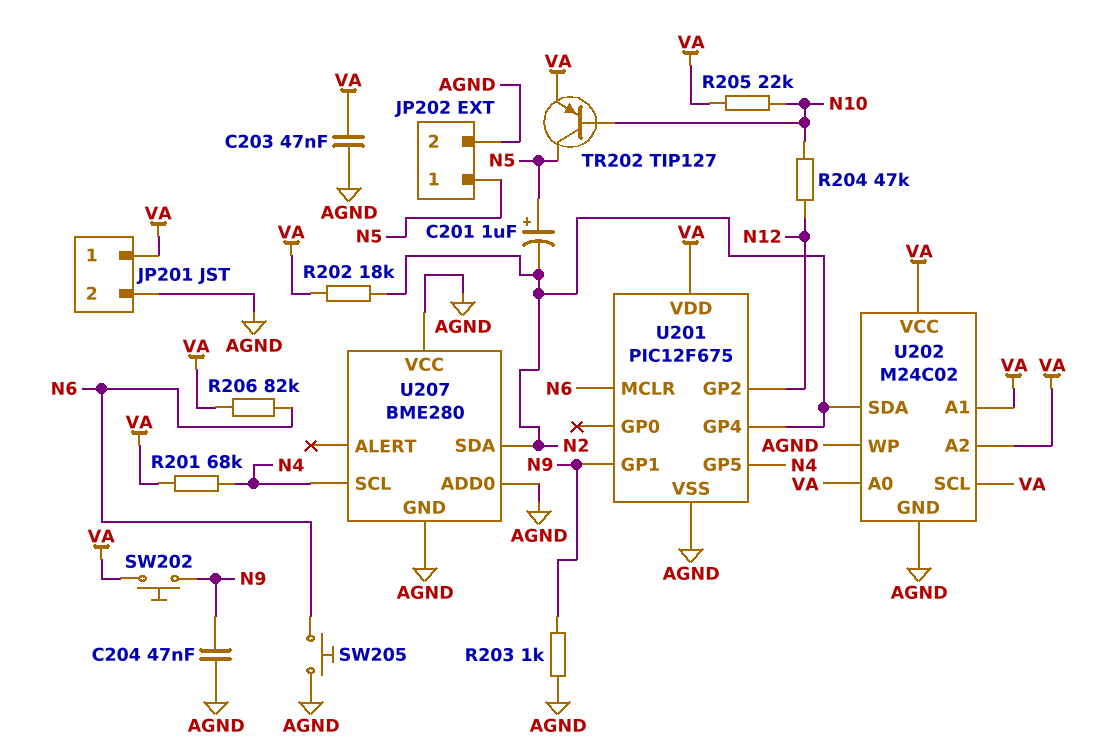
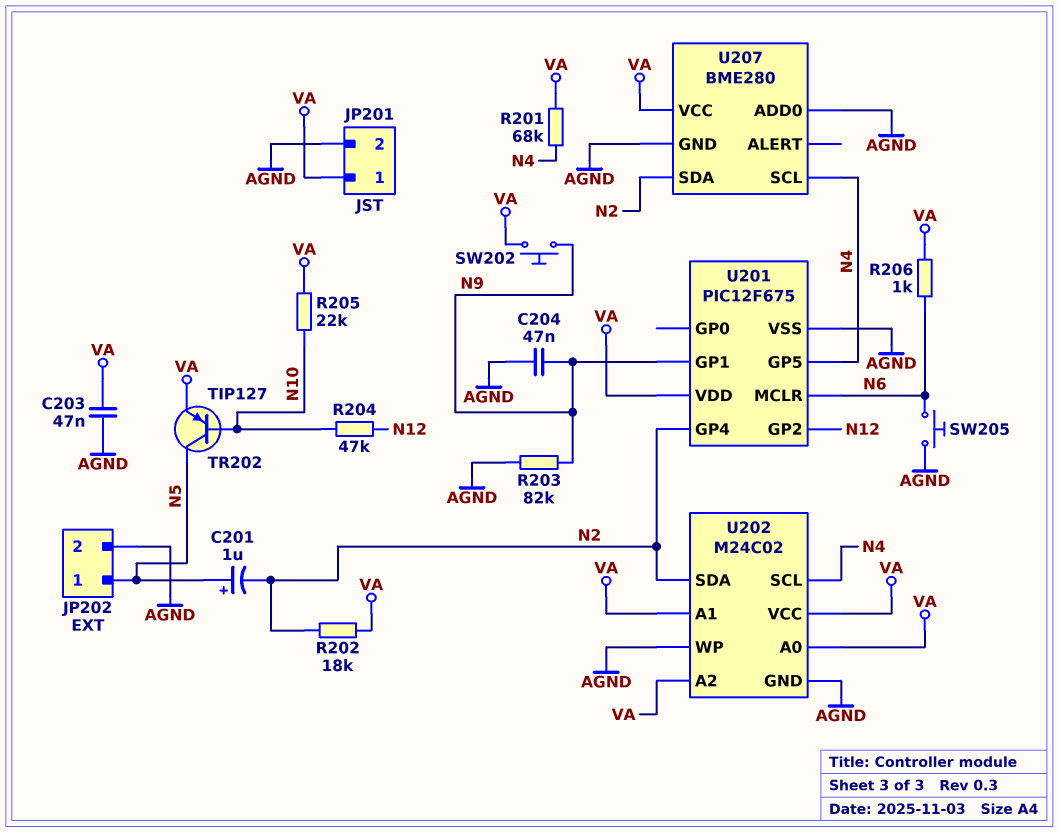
R203: 1k (AGND, N9) -> 82k (AGND, N9)
R206: 82k (N6, VA) -> 1k (N6, VA)
U202 pin SCL: VA -> N4
U207 pin VCC: AGND -> VA

